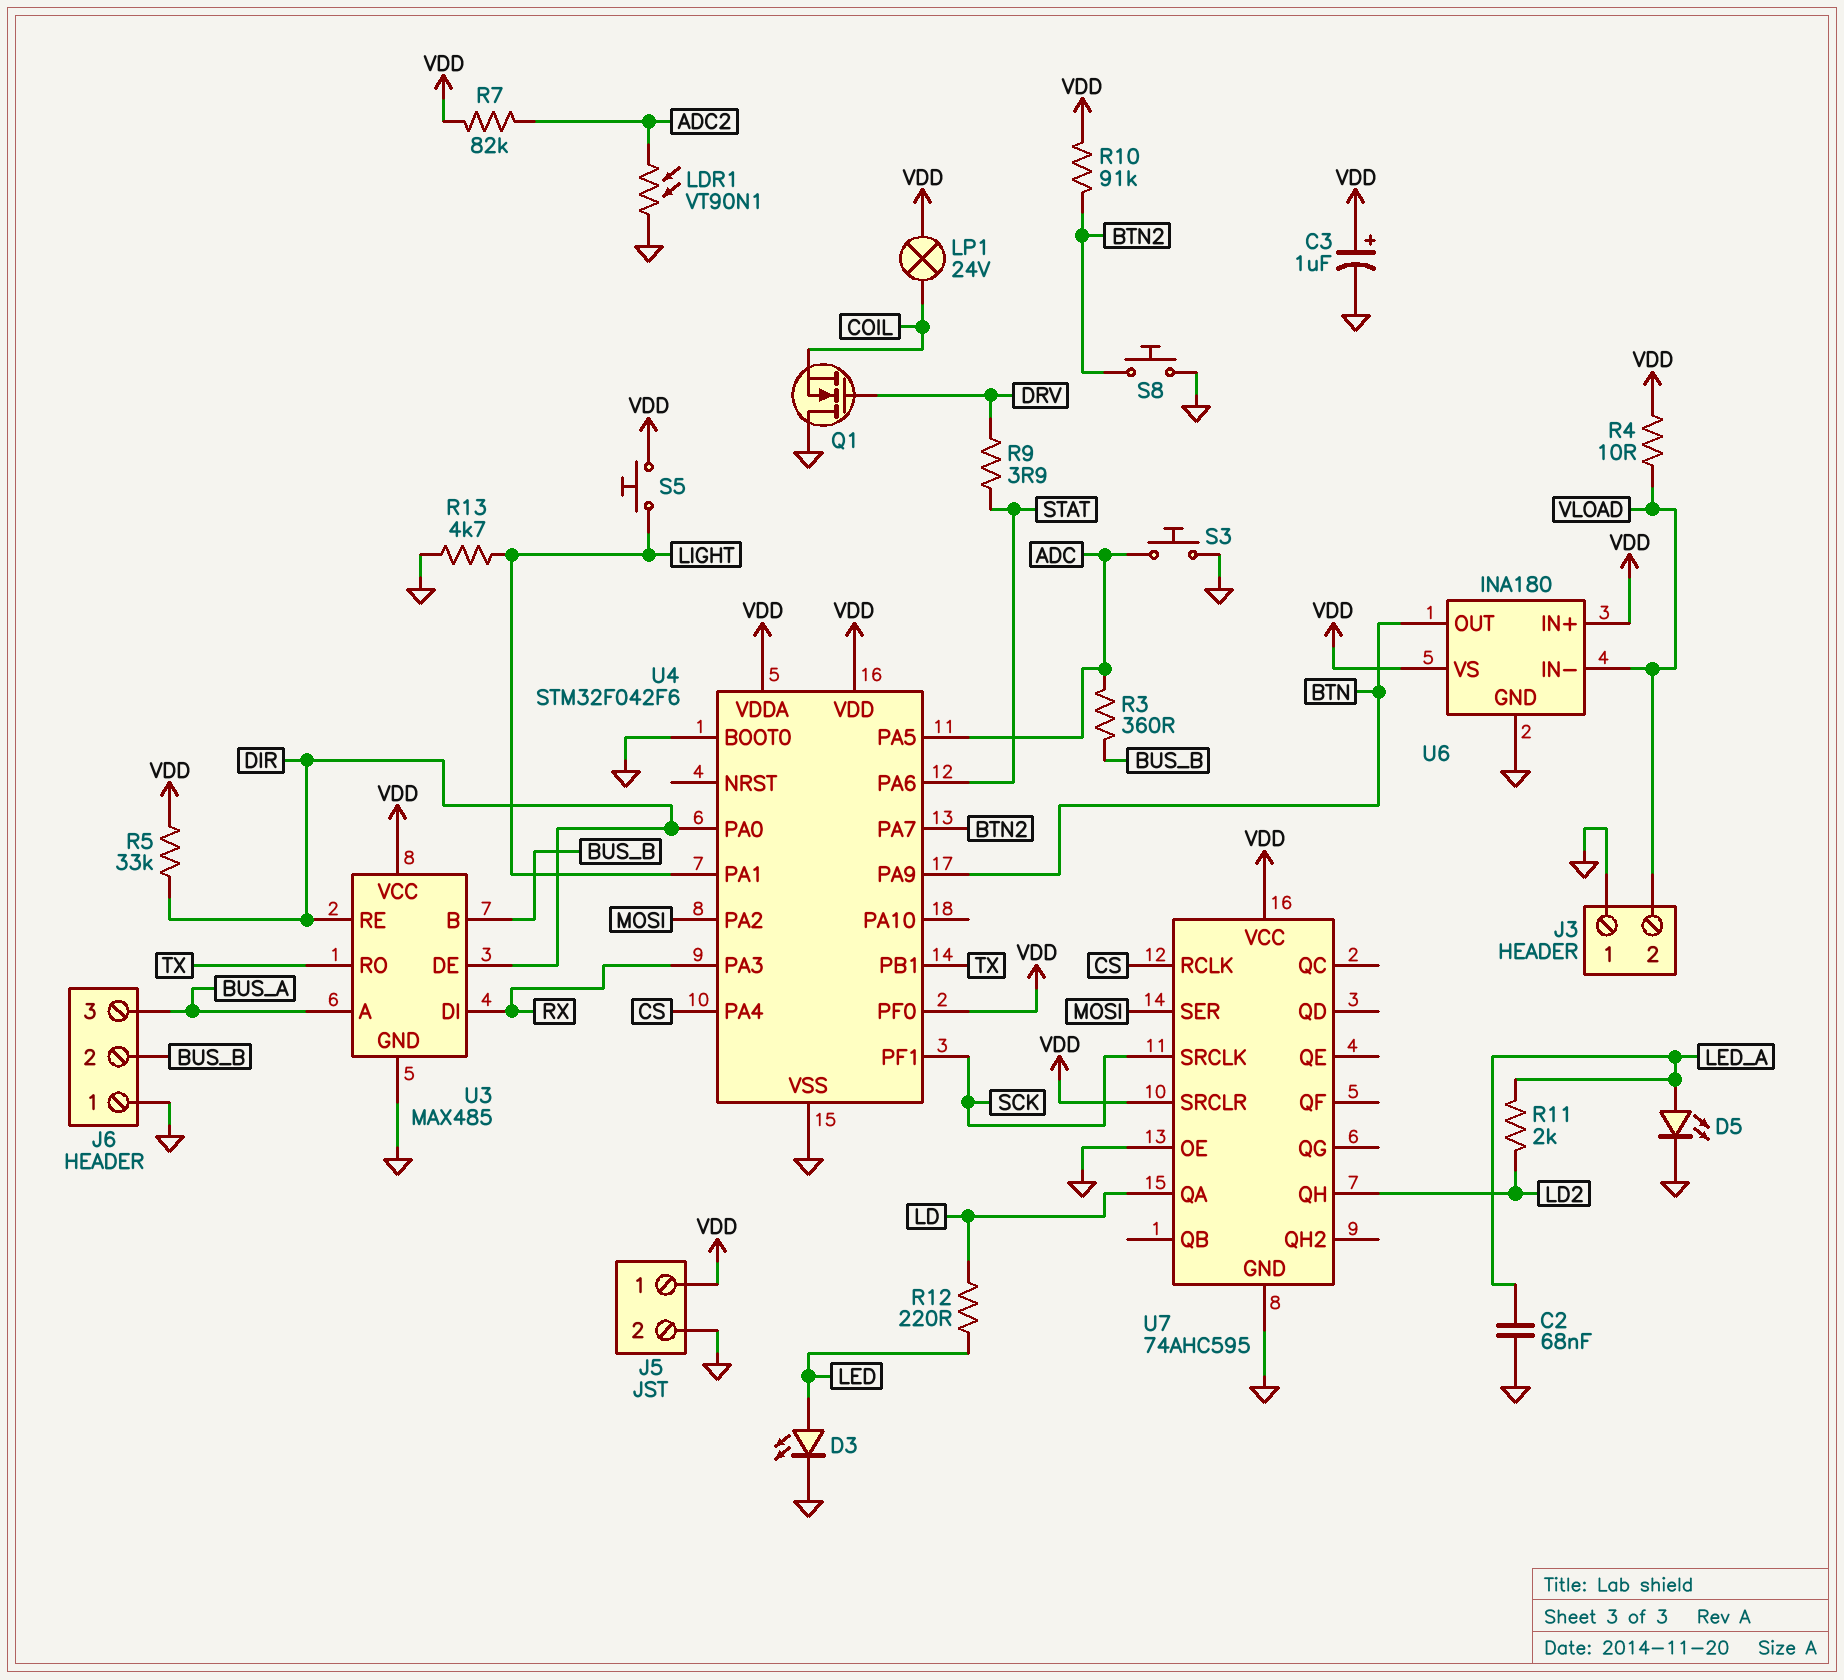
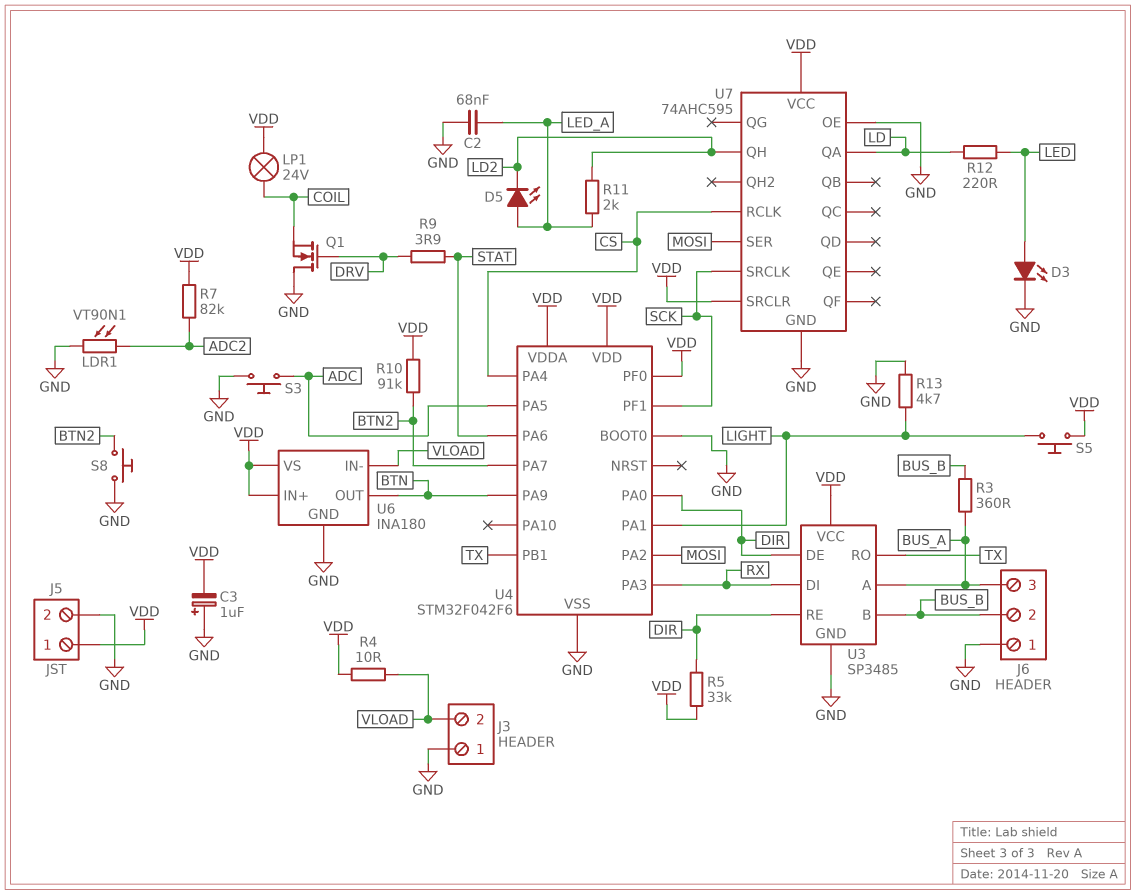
C3: 1uF (plus VDD, minus GND) -> 1uF (plus GND, minus VDD)
D5: LED (A LED_A, K GND) -> LED (A LED_A, K LD2)
R3: 360 (ADC, BUS_B) -> 360 (BUS_A, BUS_B)
U3: MAX485 -> SP3485

